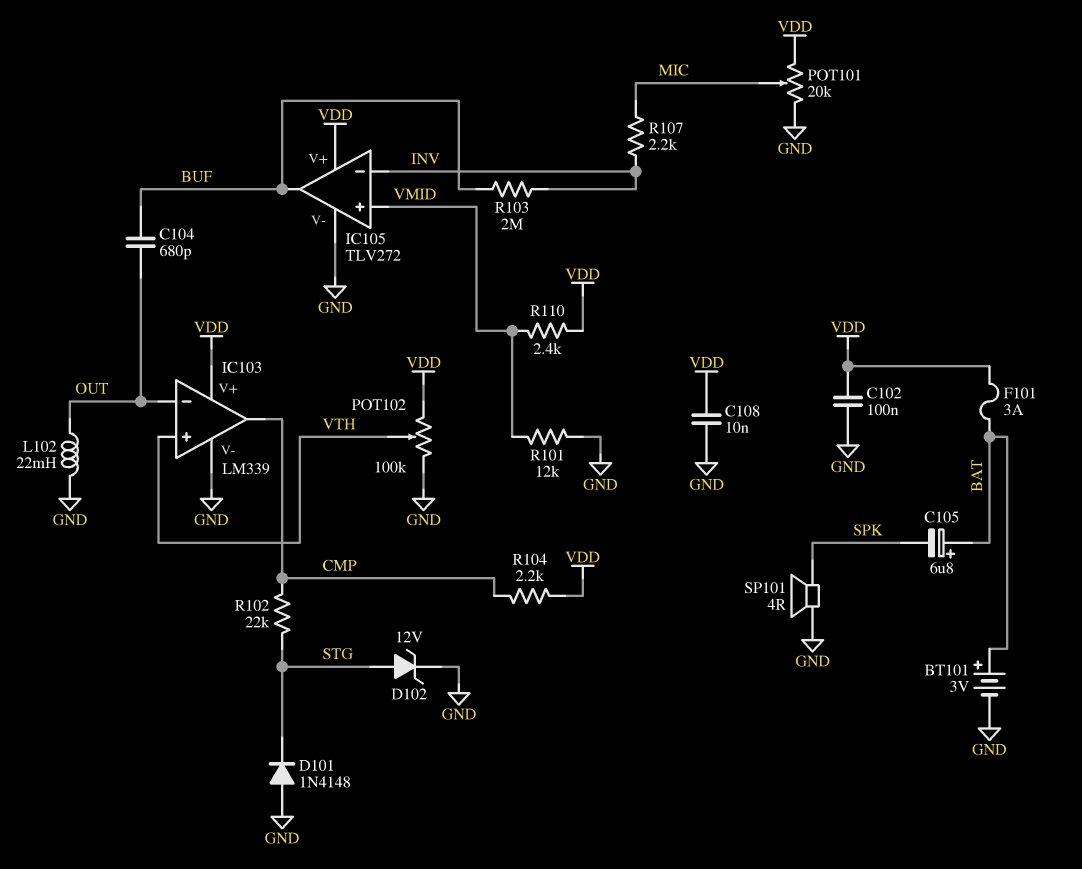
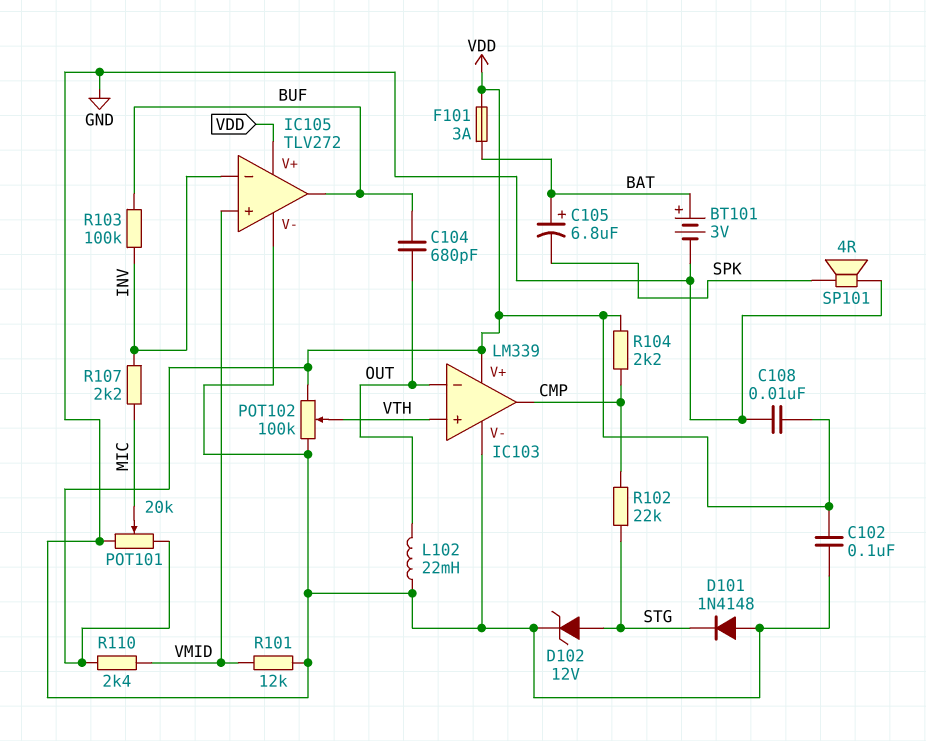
R103: 2M (BUF, INV) -> 100k (BUF, INV)

